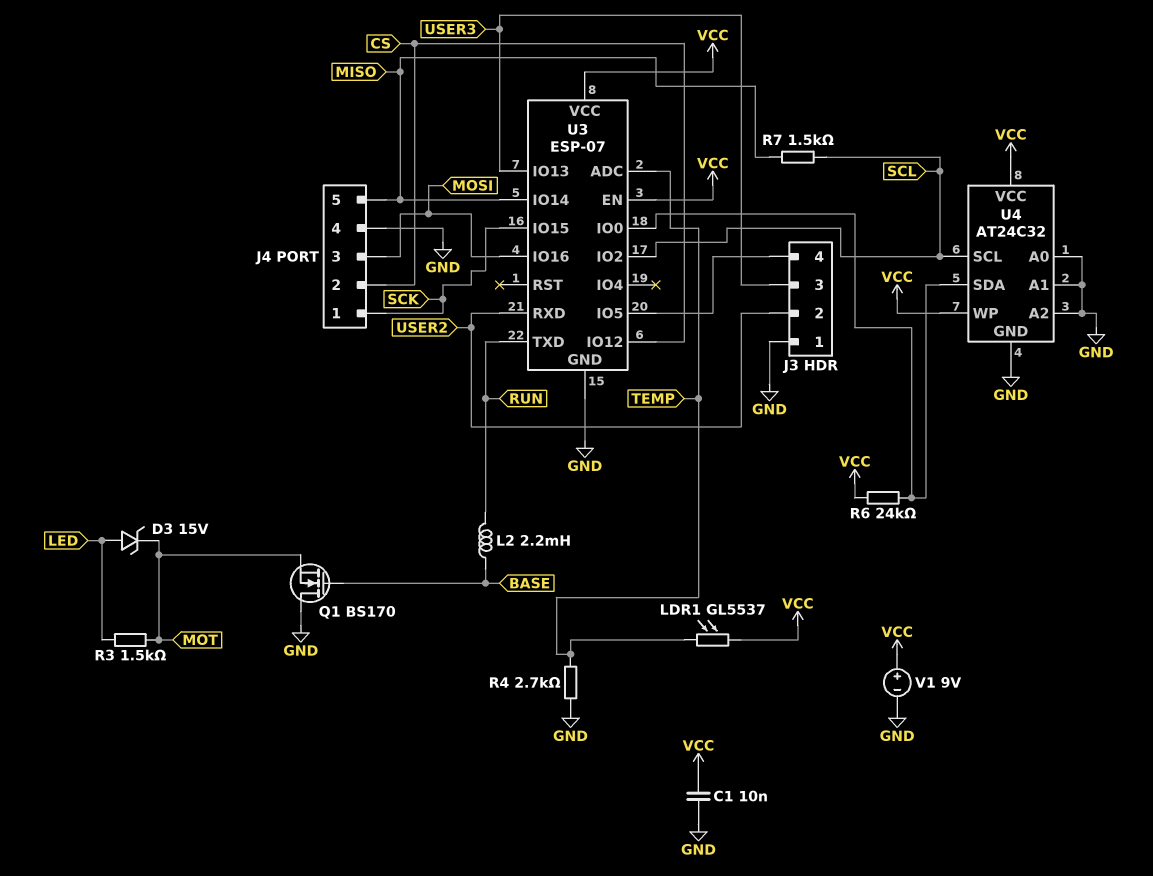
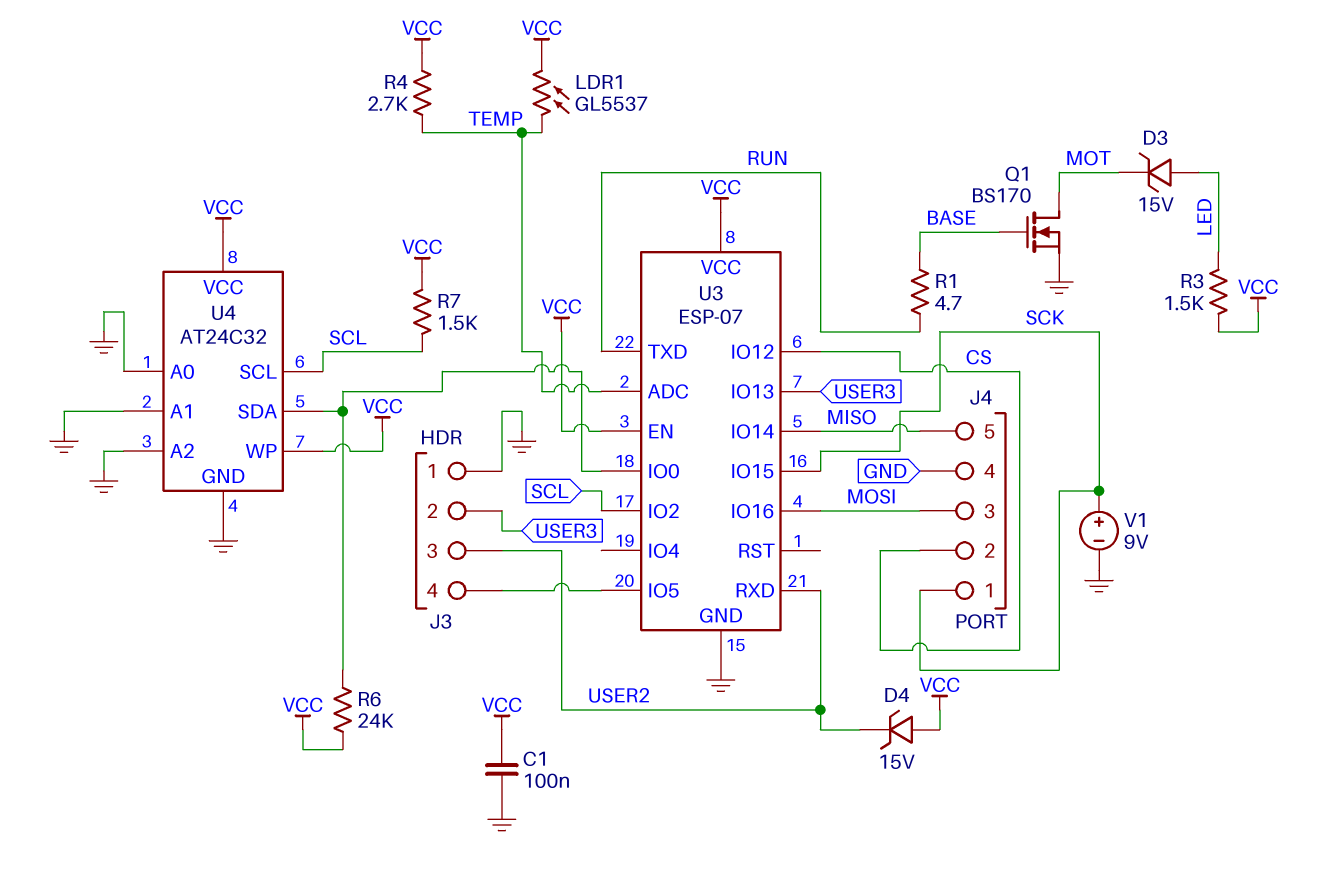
C1: 10nF (GND, VCC) -> 100nF (GND, VCC)
D4: none -> zener 15V (A VCC, K USER2)
J3 pin 2: USER2 -> USER3
J3 pin 3: USER3 -> USER2
L2: 2.2mH (BASE, RUN) -> none
Q1: NMOS BS170 (G BASE, D GND, S MOT) -> NMOS BS170 (G BASE, D MOT, S GND)
R1: none -> 4.7 (BASE, RUN)
R3: 1.5k (LED, MOT) -> 1.5k (LED, VCC)
R4: 2.7k (GND, TEMP) -> 2.7k (TEMP, VCC)
R7: 1.5k (MISO, SCL) -> 1.5k (SCL, VCC)
V1: 9V (plus VCC, minus GND) -> 9V (plus SCK, minus GND)

